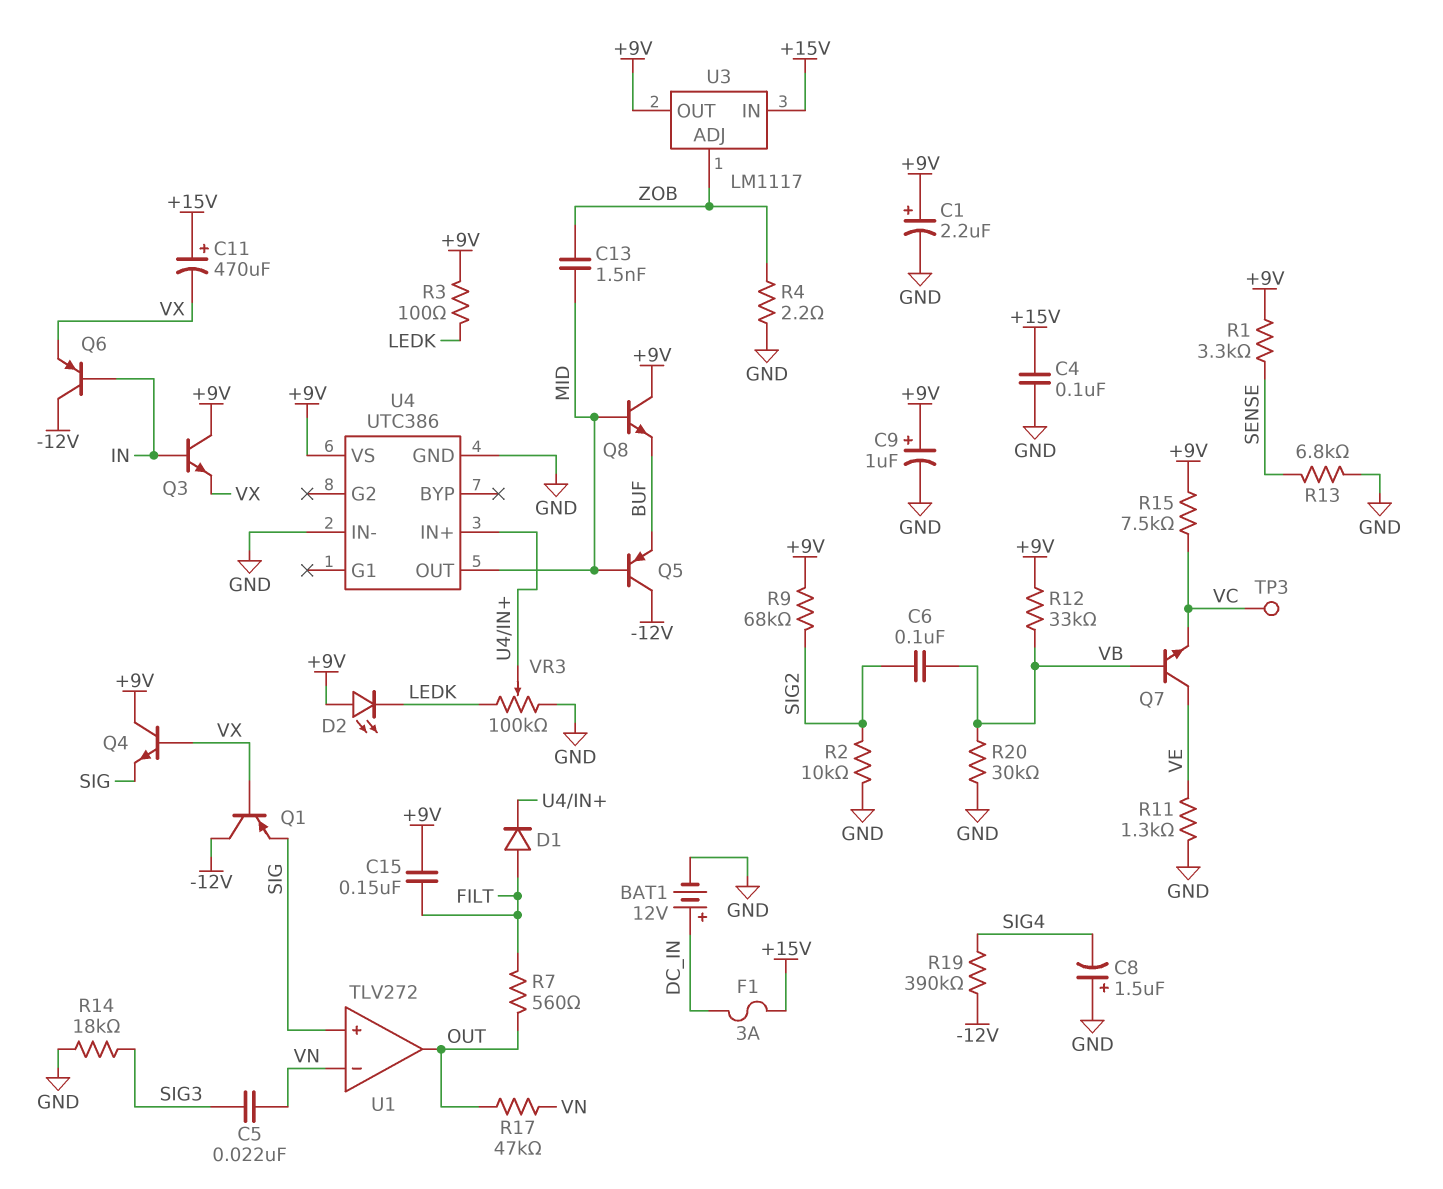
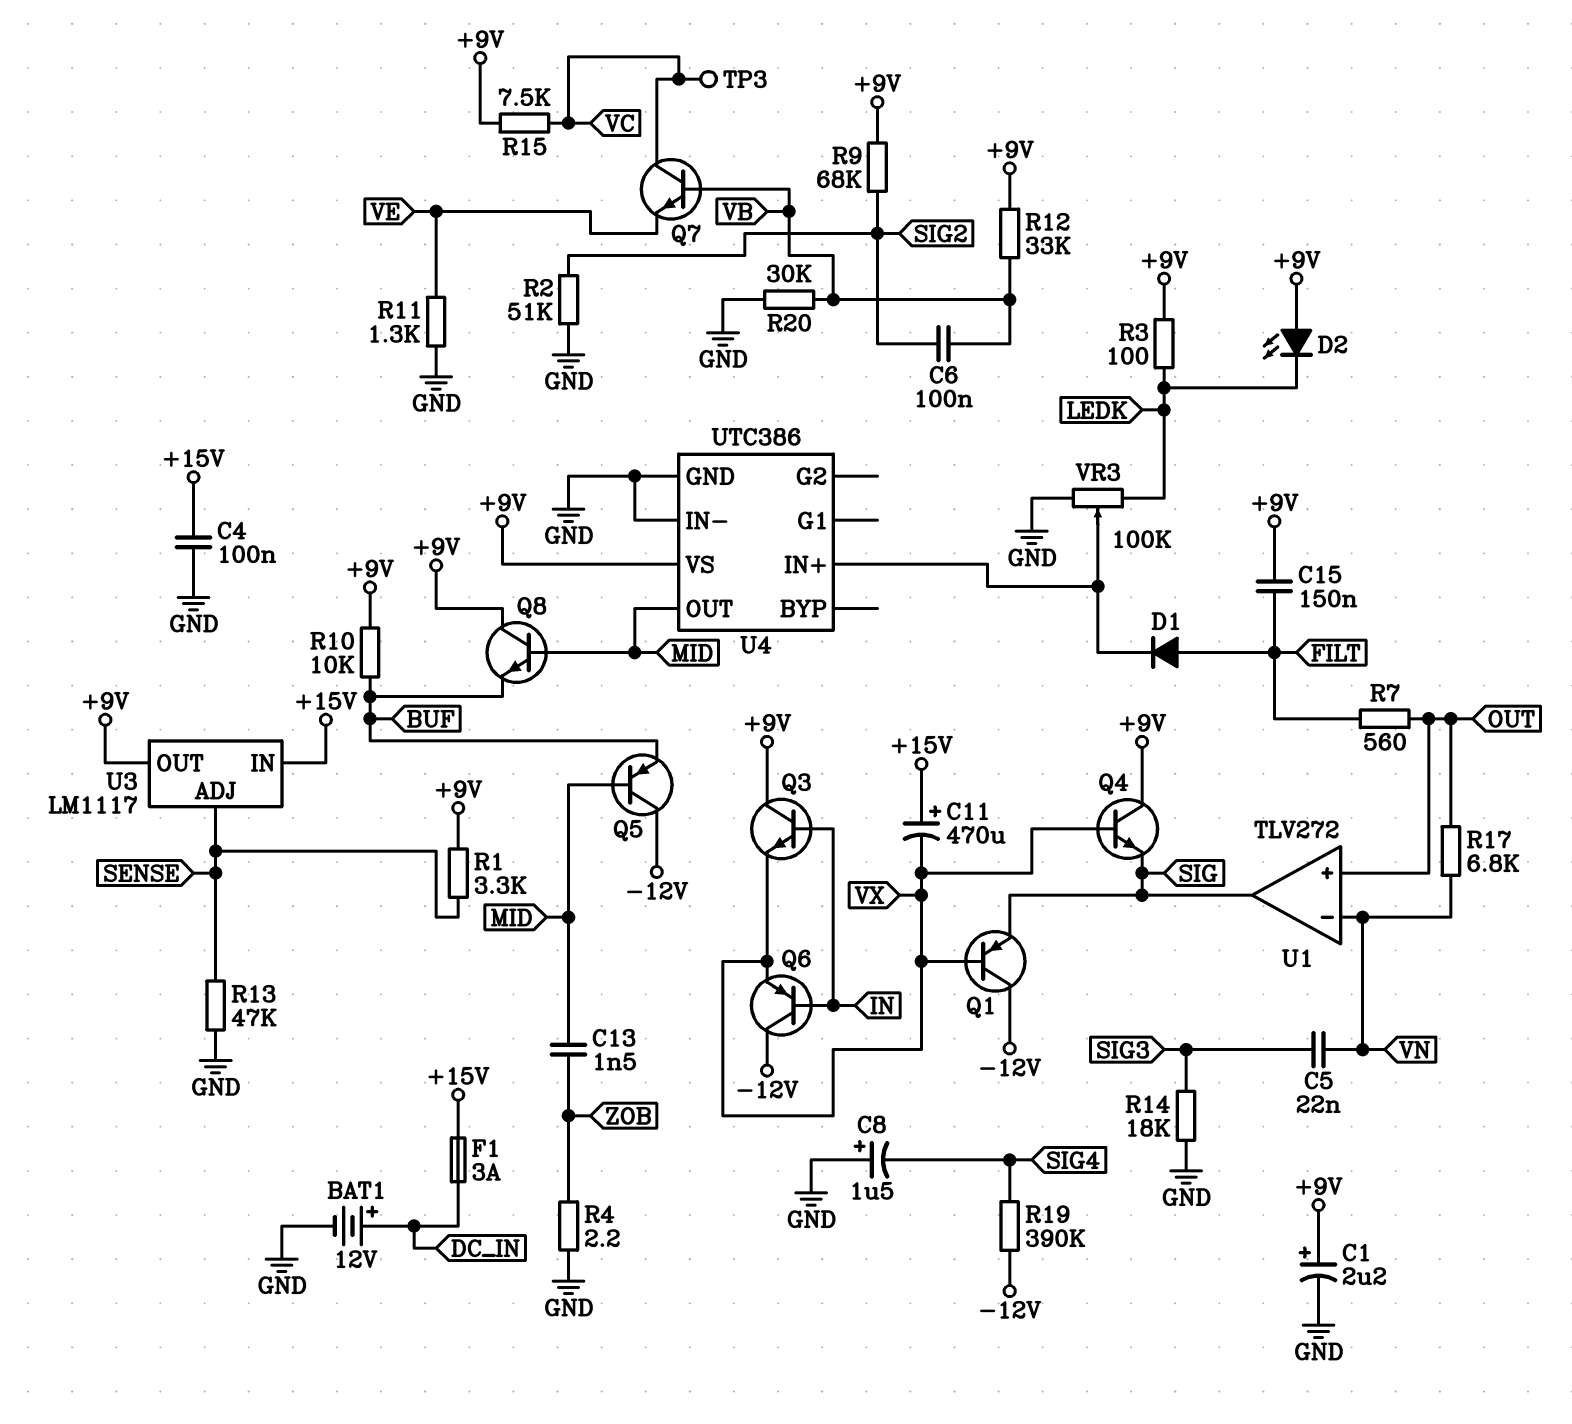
C9: 1uF (plus +9V, minus GND) -> none
Q7: NPN (B VB, C VE, E VC) -> NPN (B VB, C VC, E VE)
R2: 10k (GND, SIG2) -> 51k (GND, SIG2)
R10: none -> 10k (+9V, BUF)
R13: 6.8k (GND, SENSE) -> 47k (GND, SENSE)
R17: 47k (OUT, VN) -> 6.8k (OUT, VN)
U1 pin in+: SIG -> OUT
U1 pin out: OUT -> SIG
U3 pin ADJ: ZOB -> SENSE

